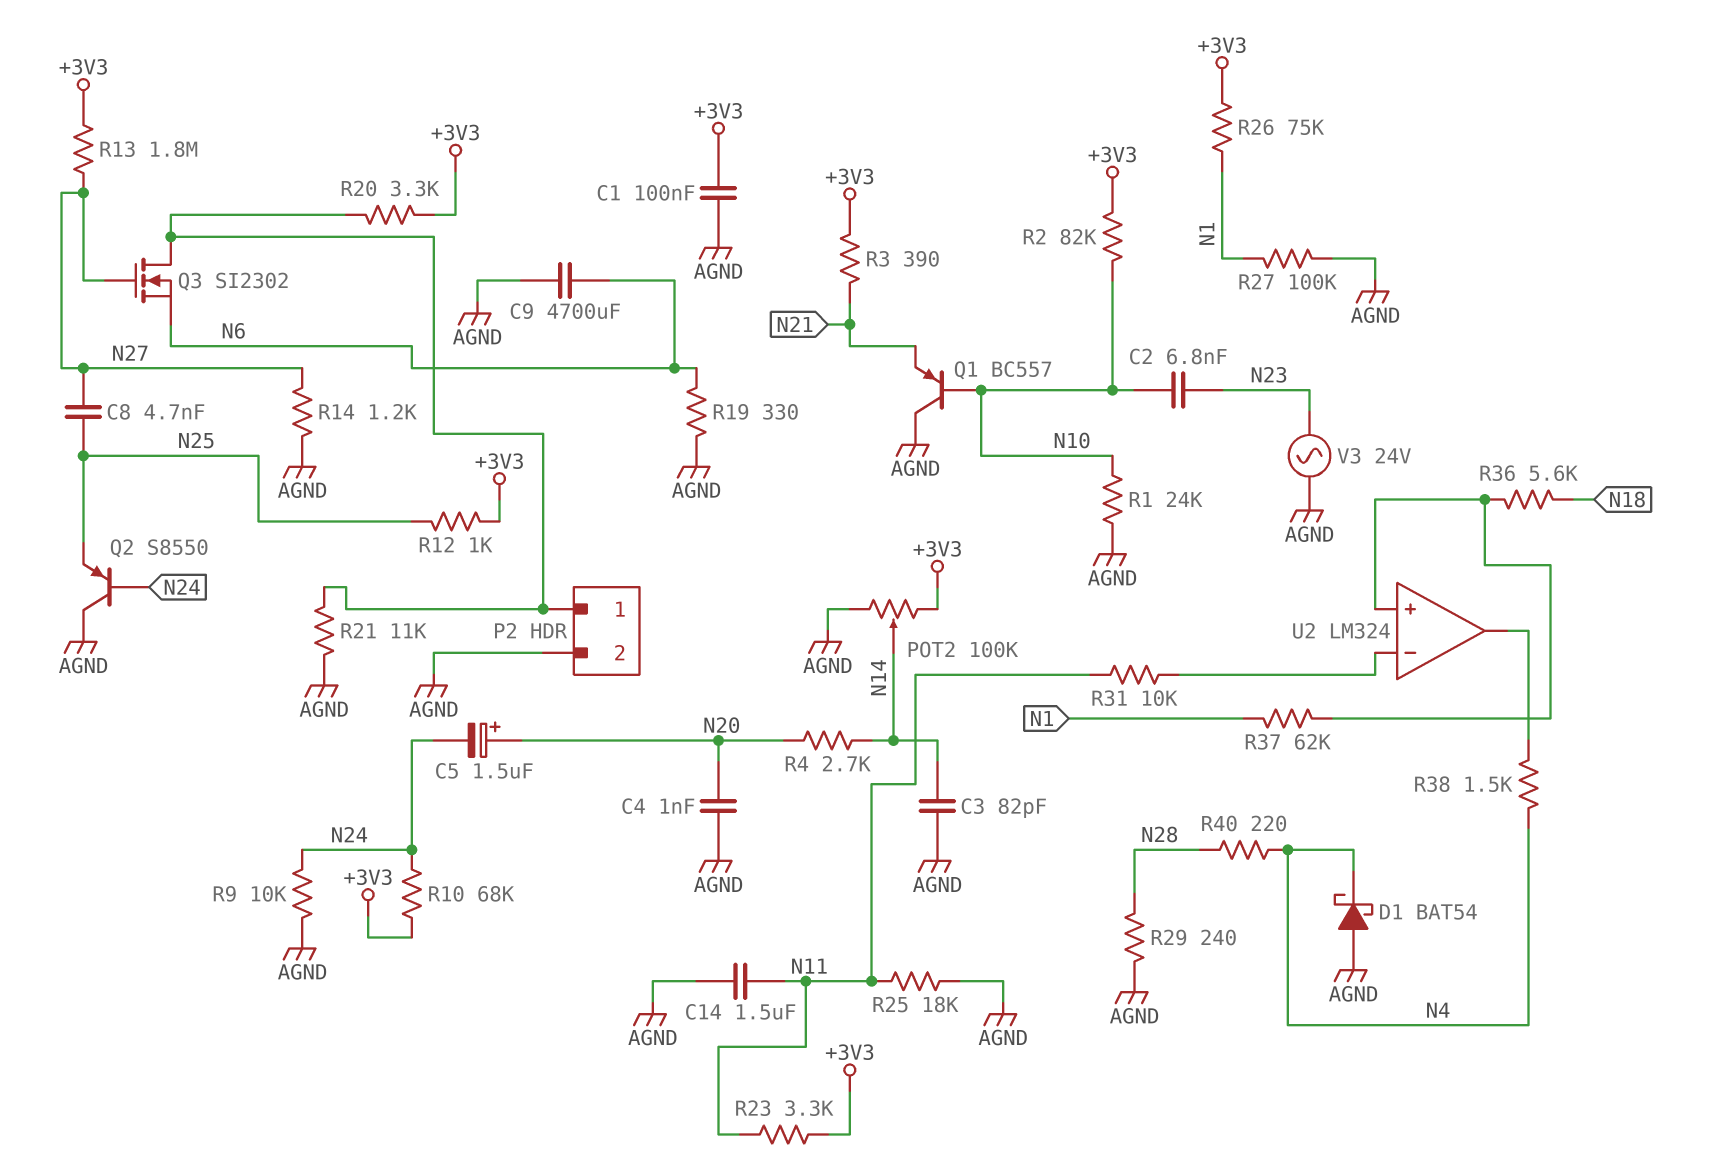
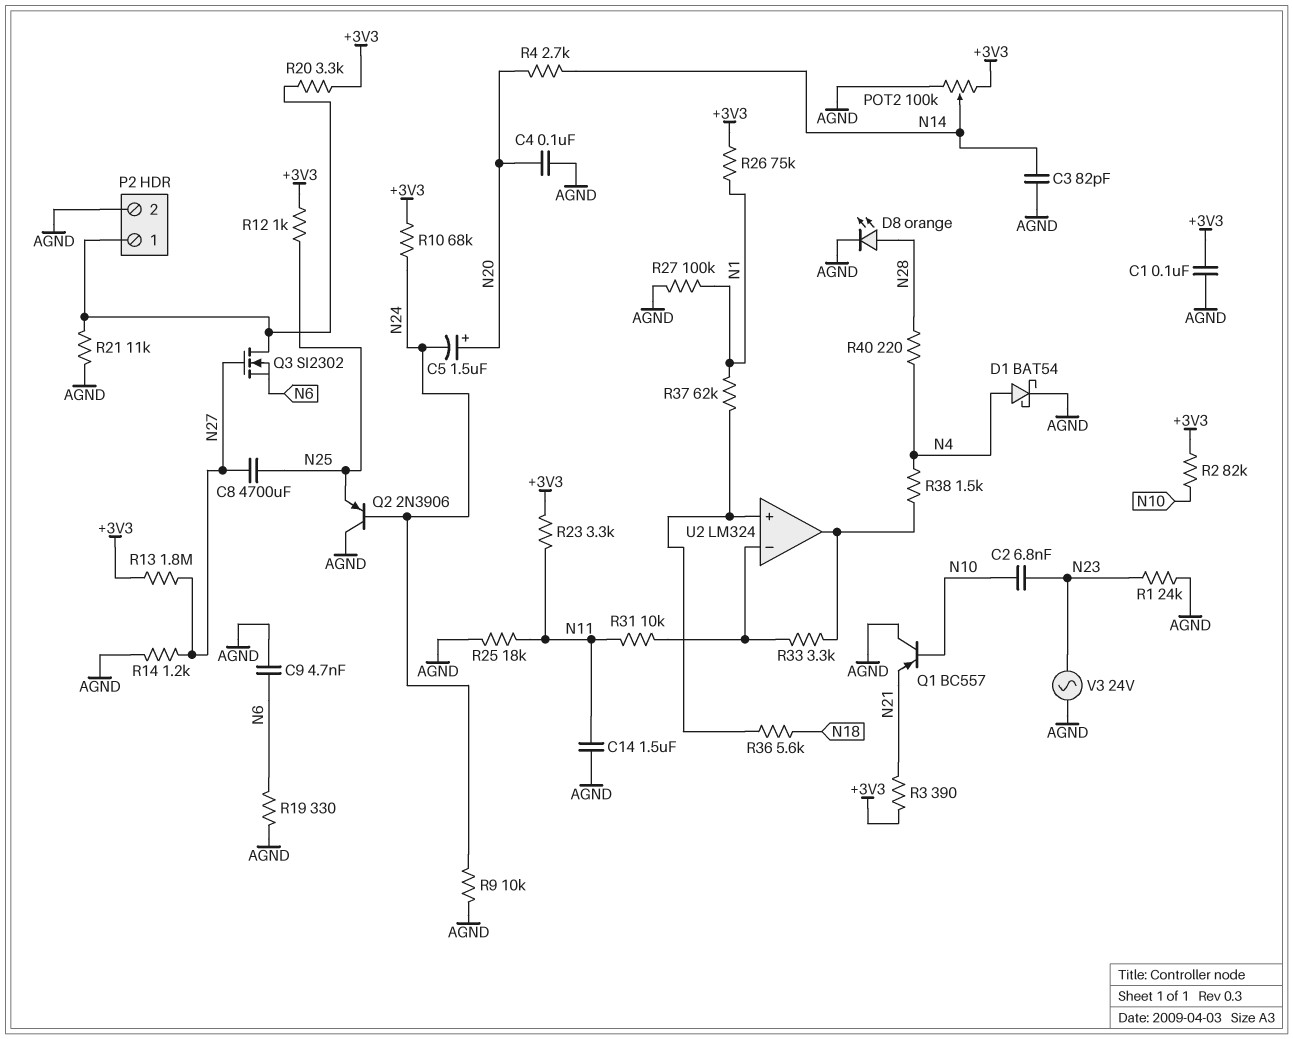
C4: 1nF (AGND, N20) -> 100nF (AGND, N20)
C8: 4.7nF (N25, N27) -> 4700uF (N25, N27)
C9: 4700uF (AGND, N6) -> 4.7nF (AGND, N6)
D1: schottky BAT54 (A AGND, K N4) -> schottky BAT54 (A N4, K AGND)
D8: none -> LED orange (A N28, K AGND)
Q2: PNP S8550 (B N24, C AGND, E N25) -> PNP 2N3906 (B N24, C AGND, E N25)
R1: 24k (AGND, N10) -> 24k (AGND, N23)
R29: 240 (AGND, N28) -> none
R33: none -> 3.3k (U2/in-, U2/out)

